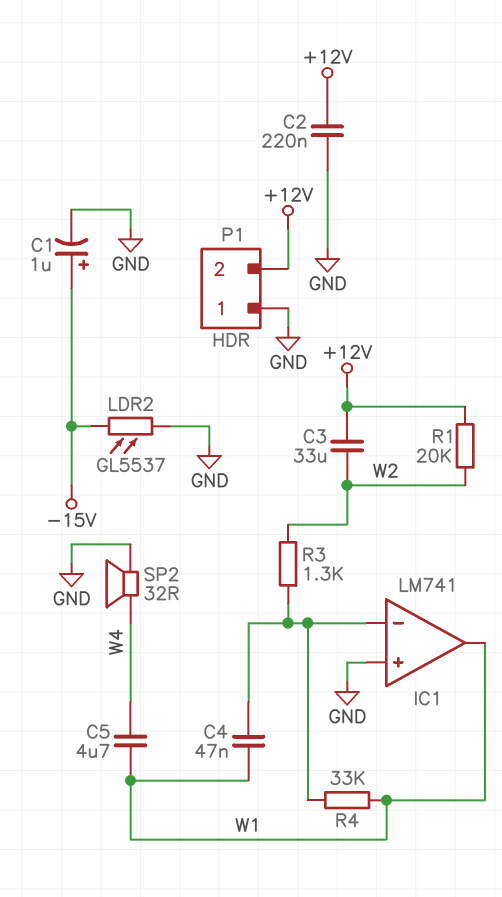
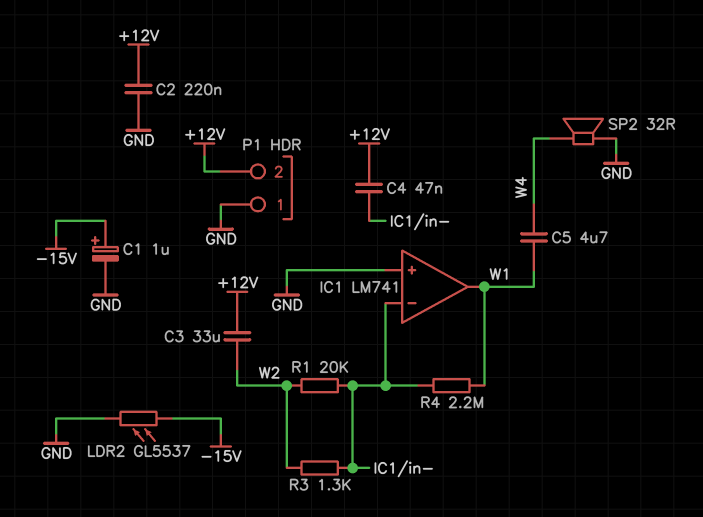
C4: 47nF (IC1/in-, W1) -> 47nF (+12V, IC1/in-)
R1: 20k (+12V, W2) -> 20k (IC1/in-, W2)
R4: 33k (IC1/in-, W1) -> 2.2M (IC1/in-, W1)

